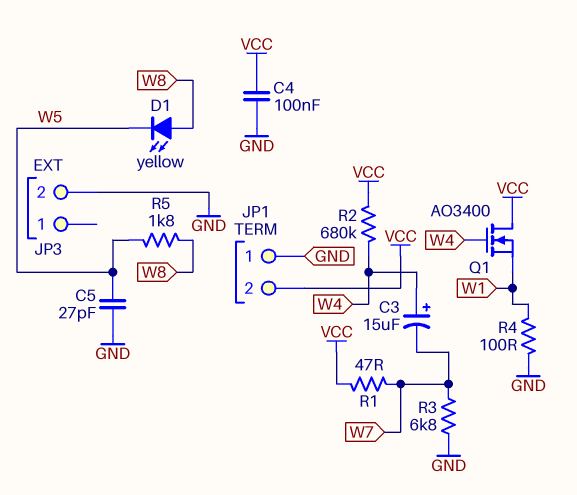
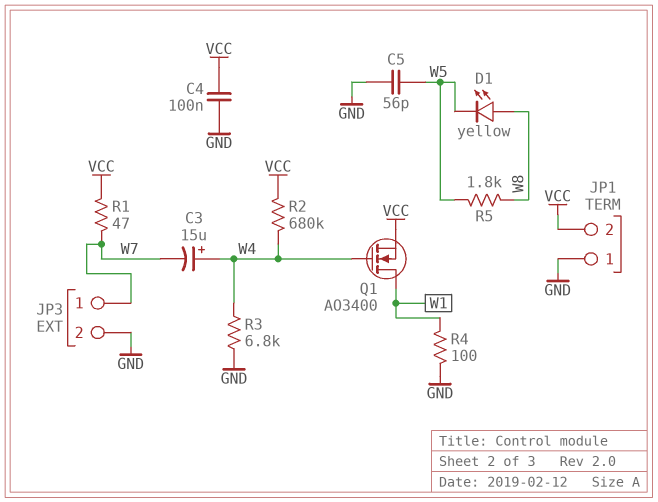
C5: 27pF (GND, W5) -> 56pF (GND, W5)
JP3 pin 1: none -> W7
Q1: NMOS AO3400 (G W4, D VCC, S W1) -> NMOS AO3400 (G W4, D W1, S VCC)
R3: 6.8k (GND, W7) -> 6.8k (GND, W4)

